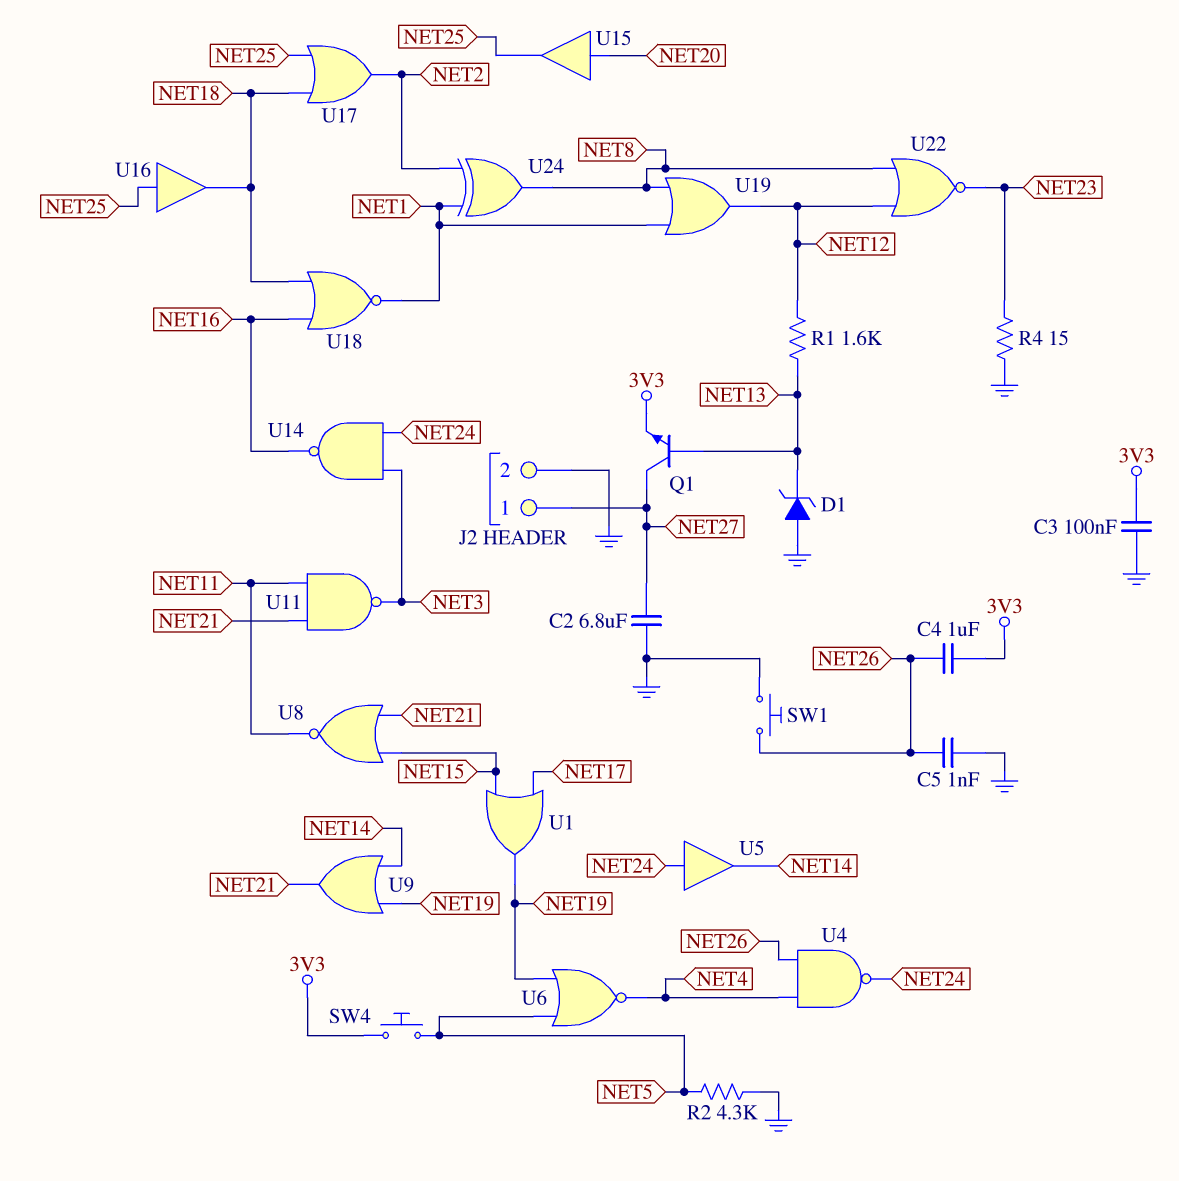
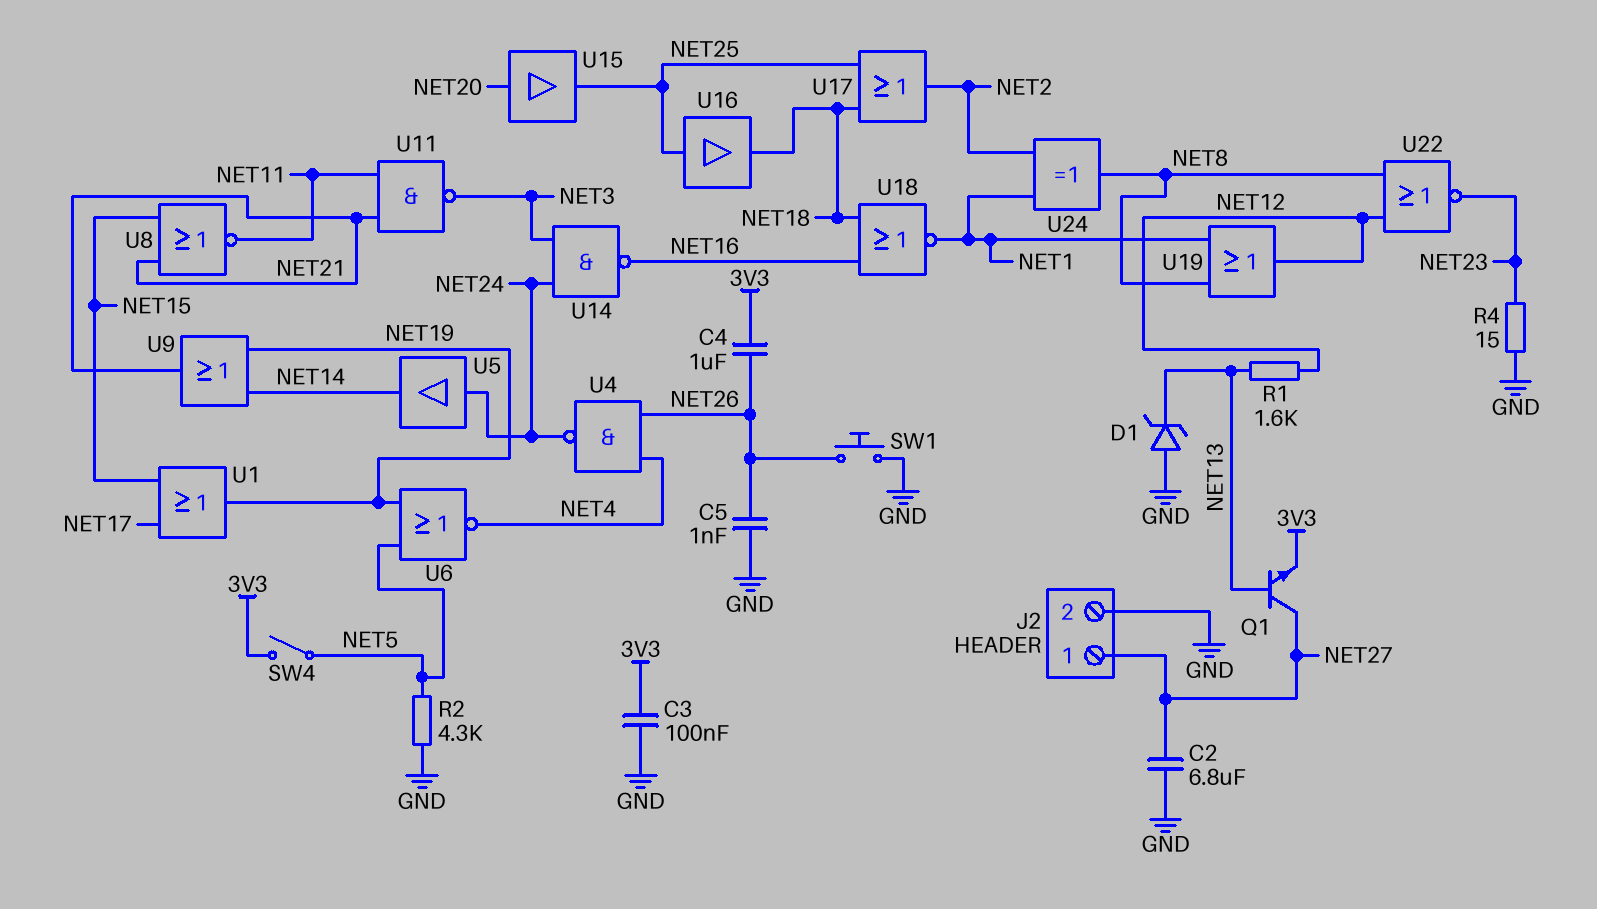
SW4: button (3V3, NET5) -> switch (3V3, NET5)

